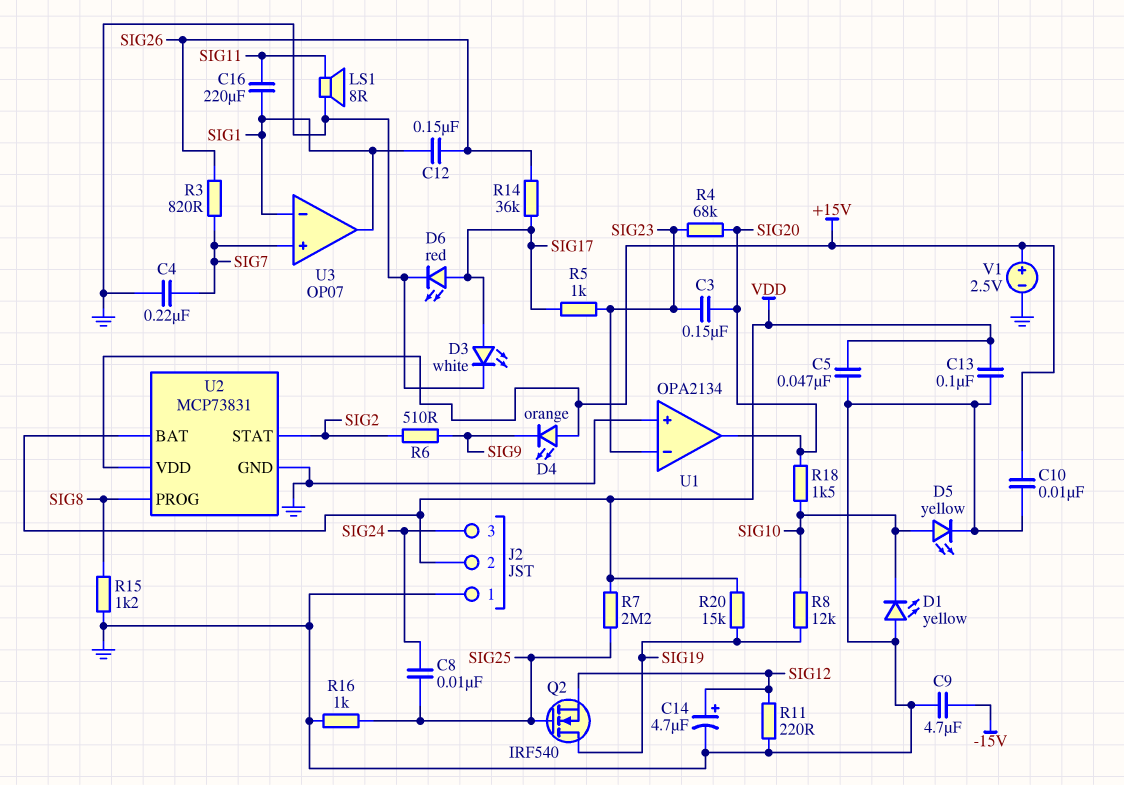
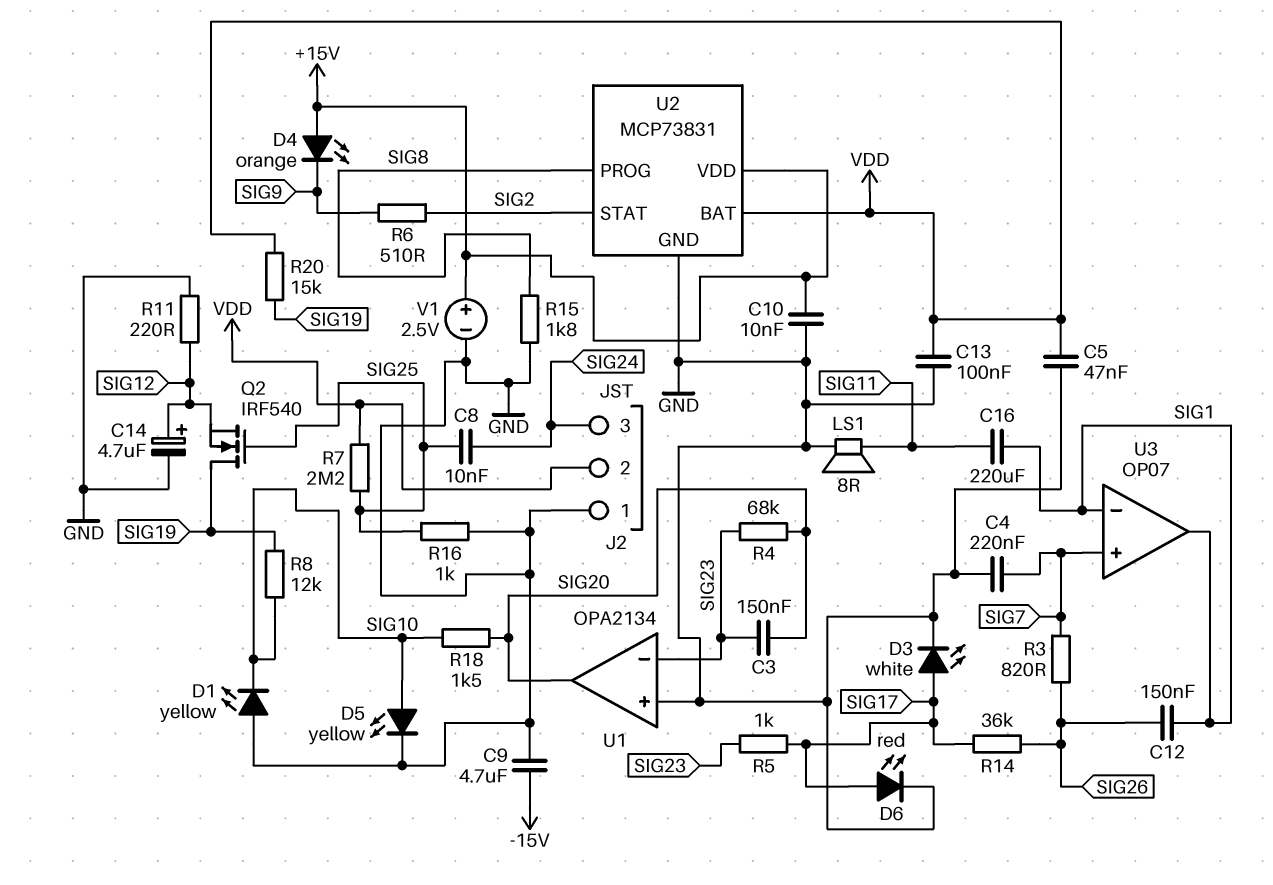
R15: 1.2k (GND, SIG8) -> 1.8k (GND, SIG8)

